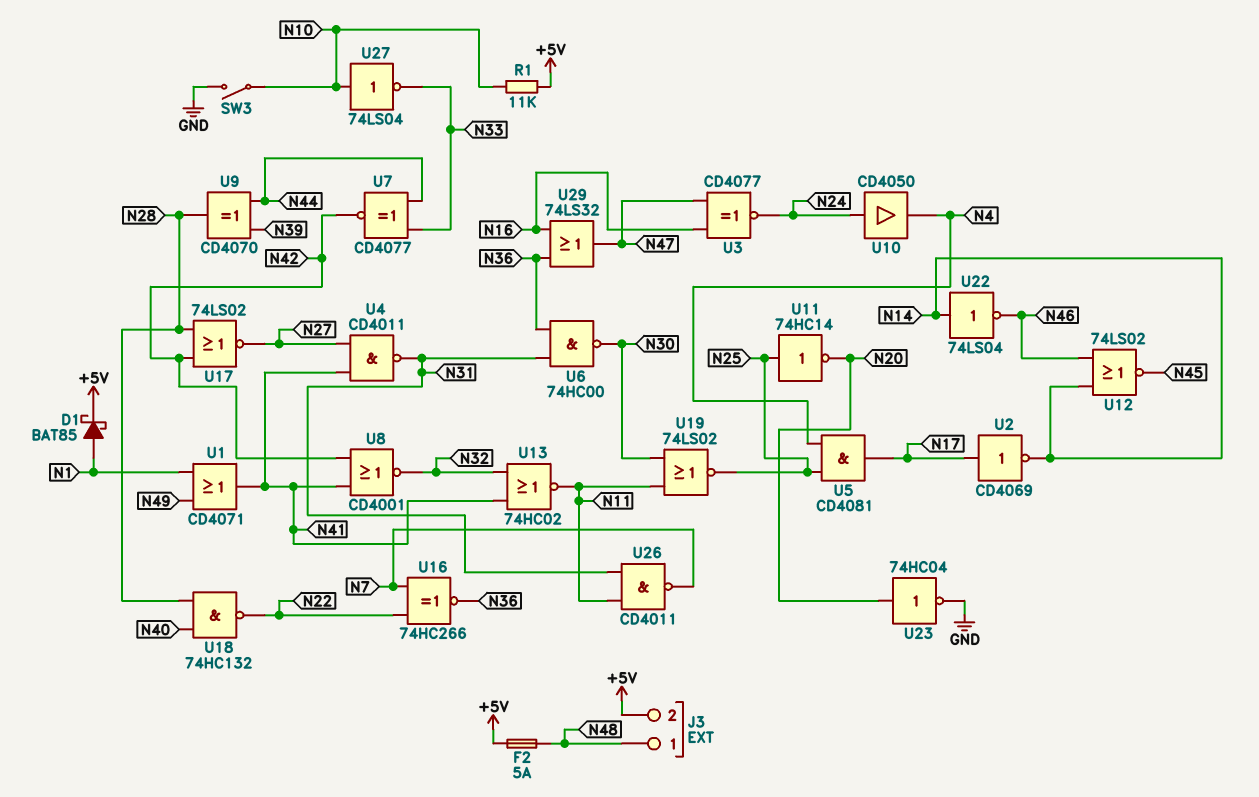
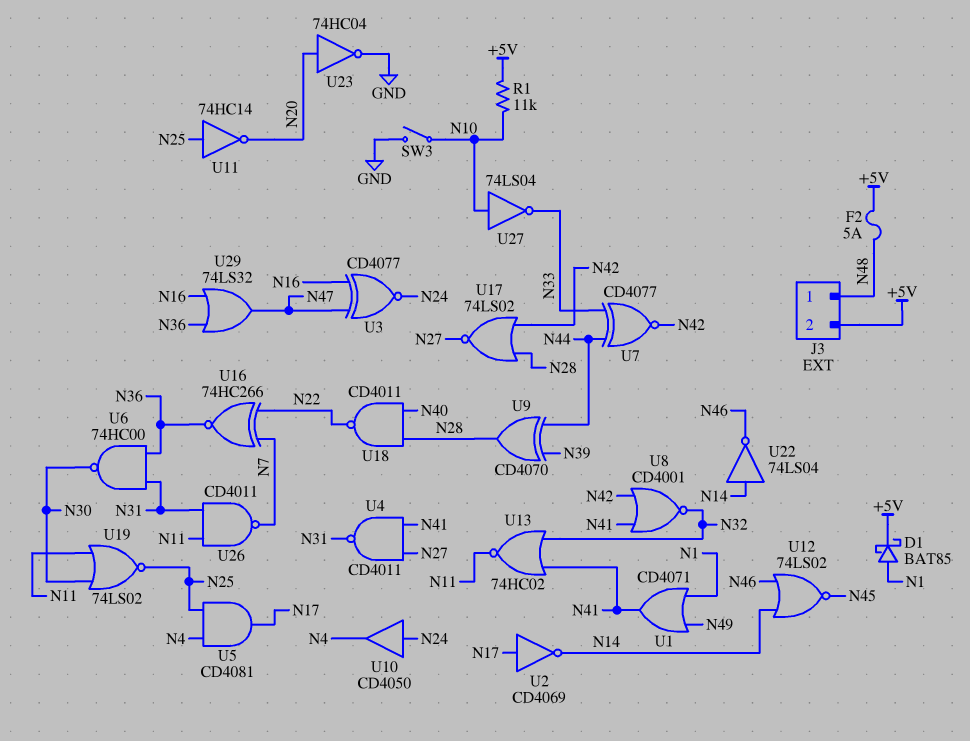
U18: NAND 74HC132 (in N28, in N40, out N22) -> NAND CD4011 (in N28, in N40, out N22)

